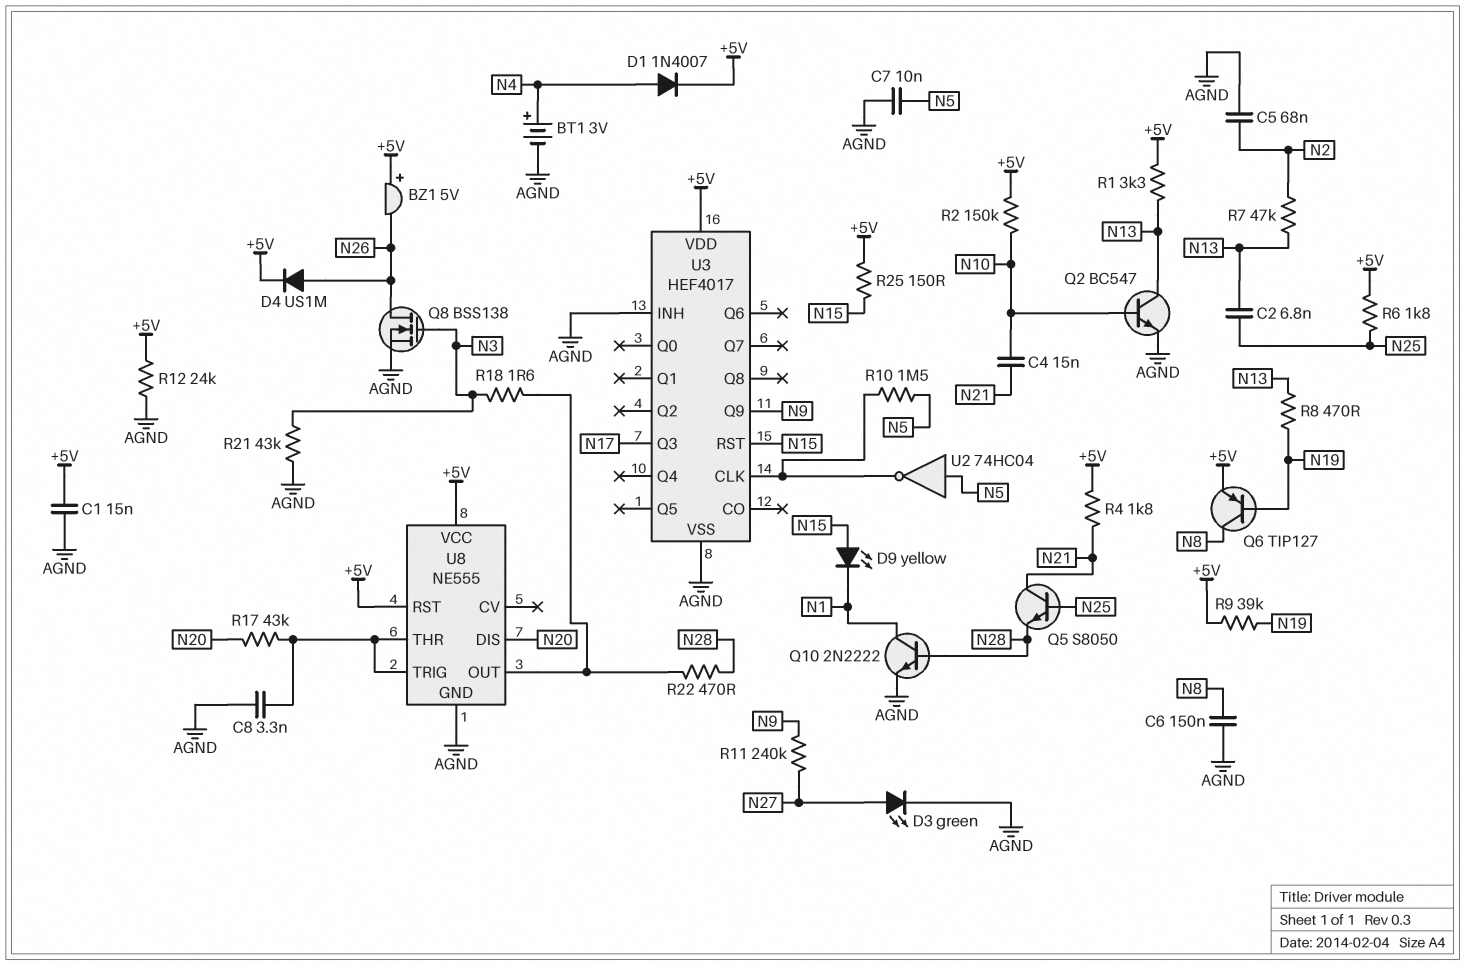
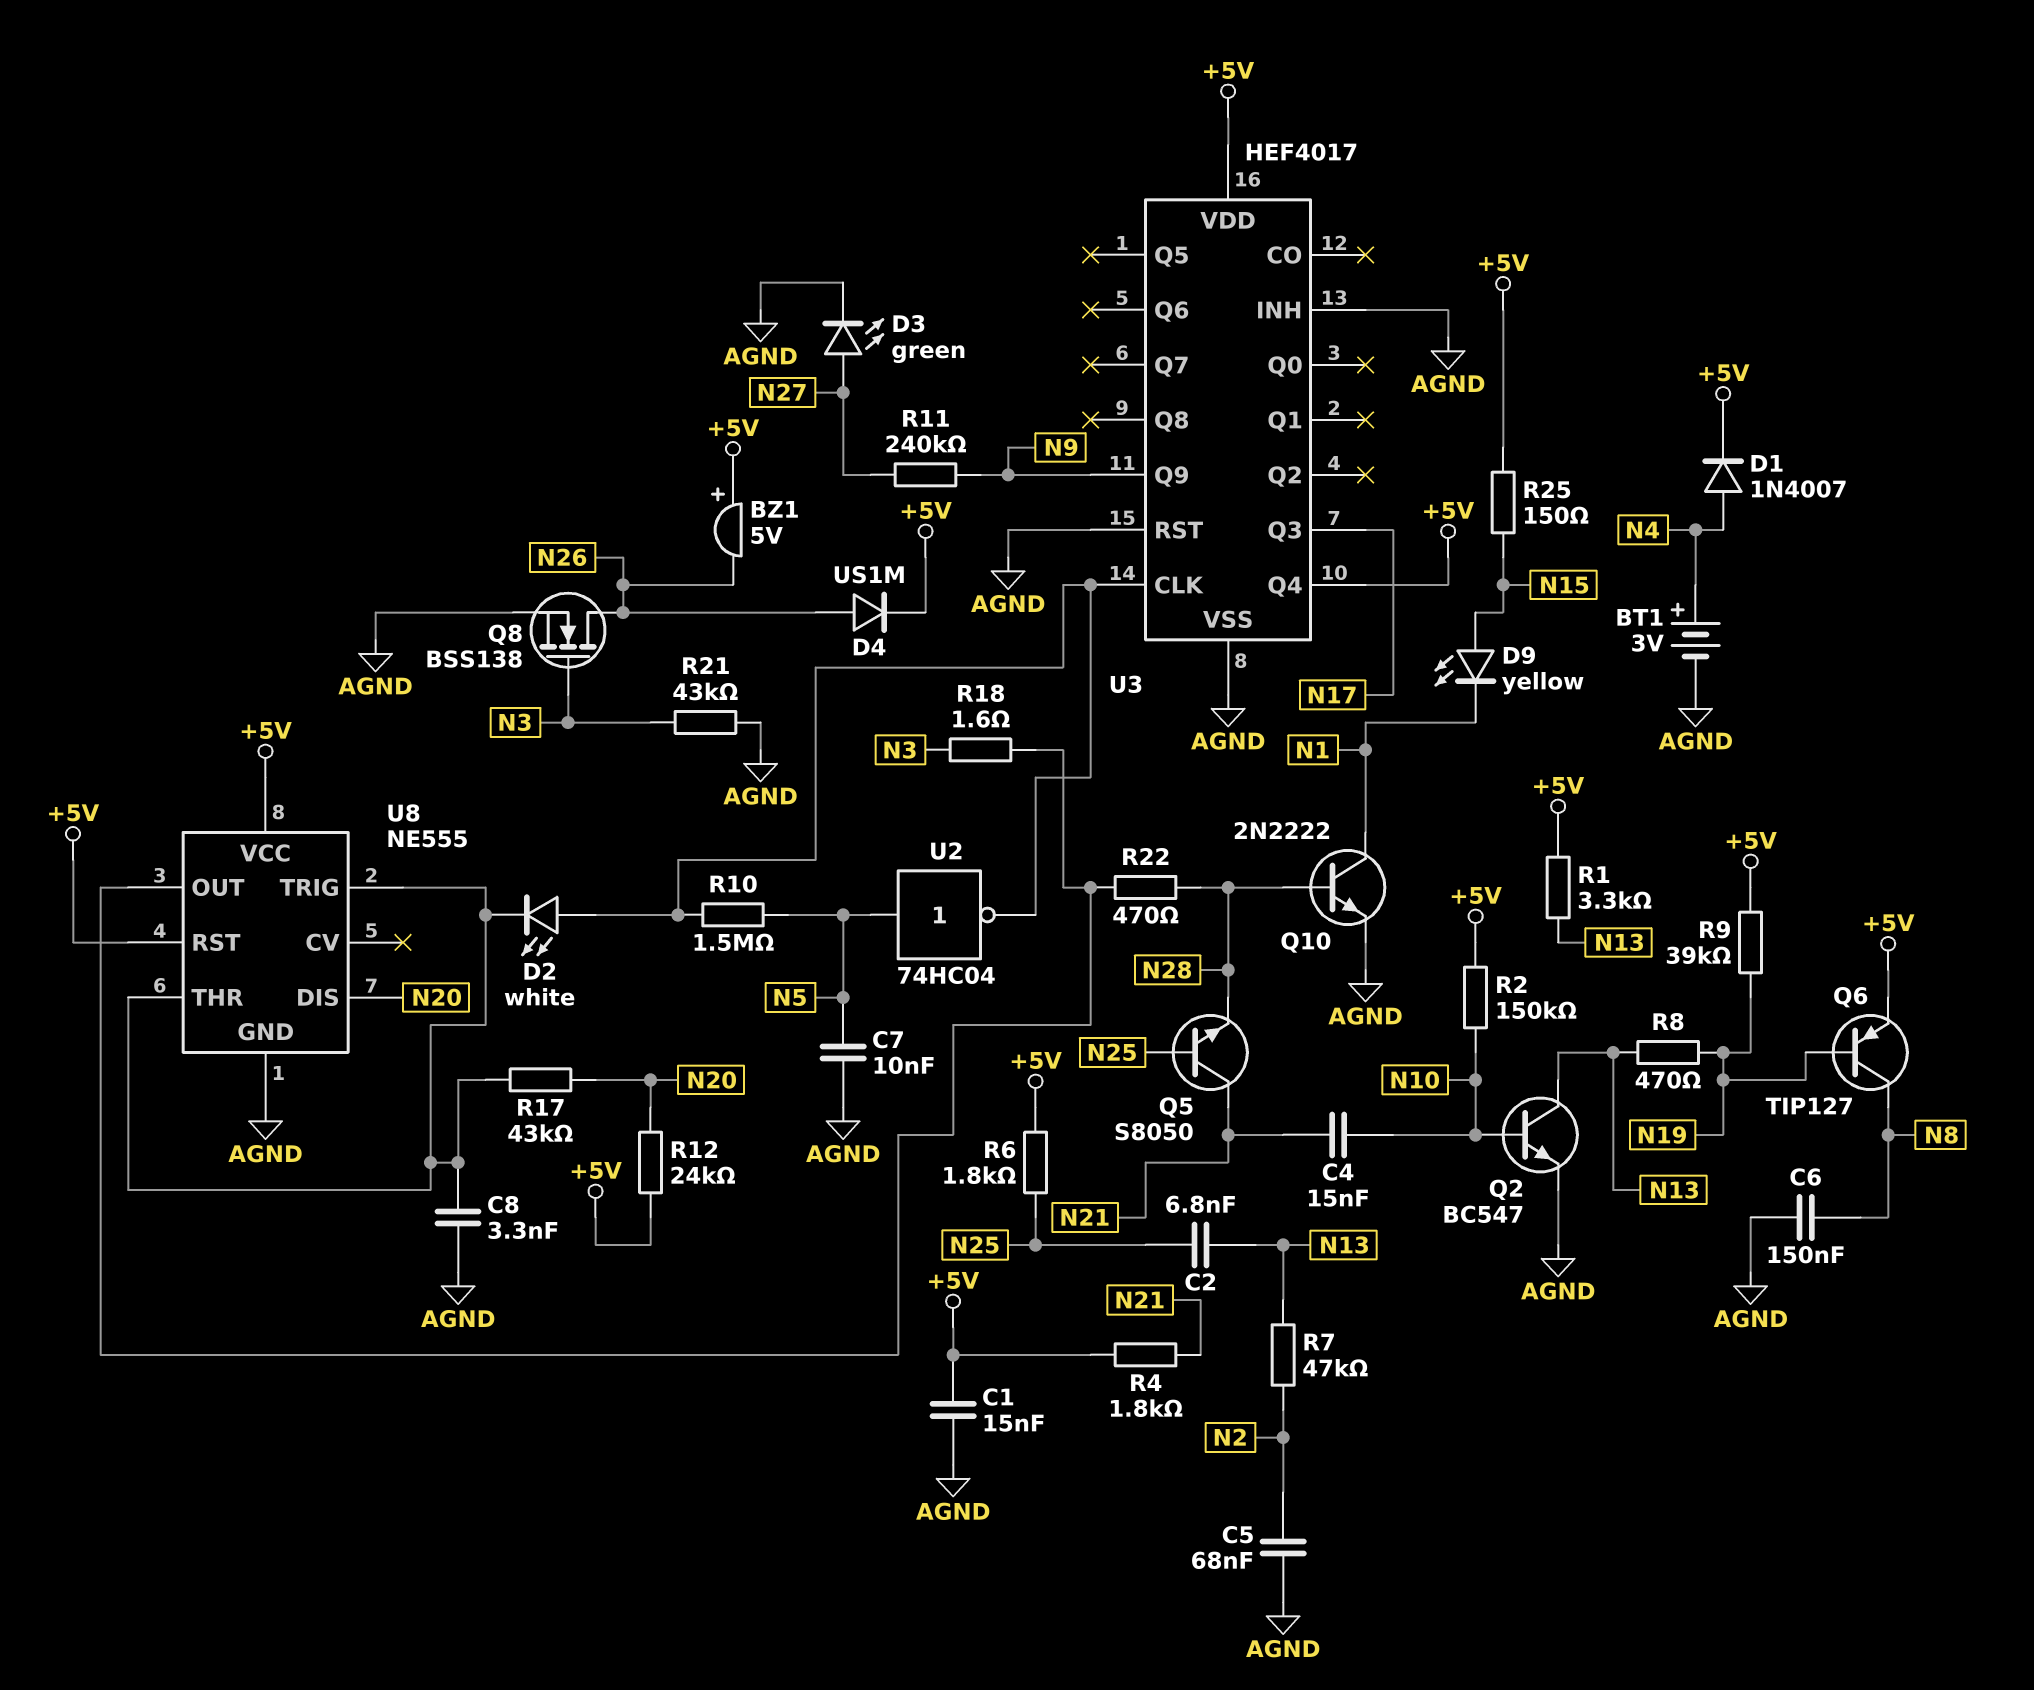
D2: none -> LED white (A U3/CLK, K U8/THR)
R12: 24k (+5V, AGND) -> 24k (+5V, N20)
U3 pin Q4: none -> +5V
U3 pin RST: N15 -> AGND

